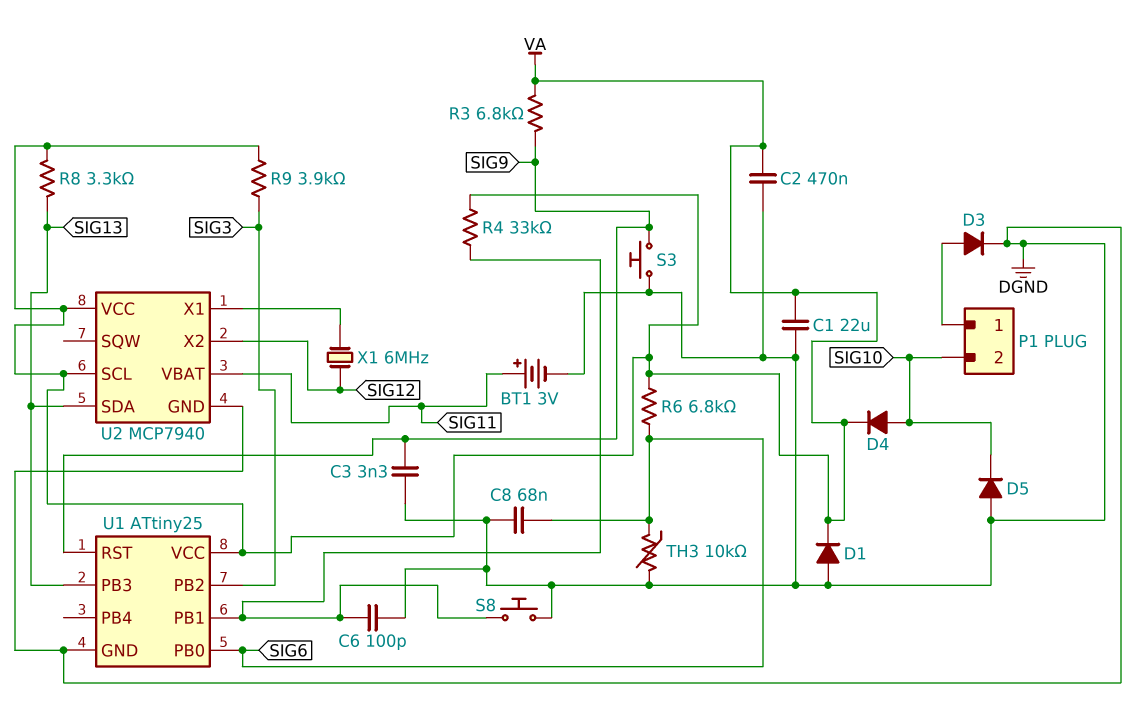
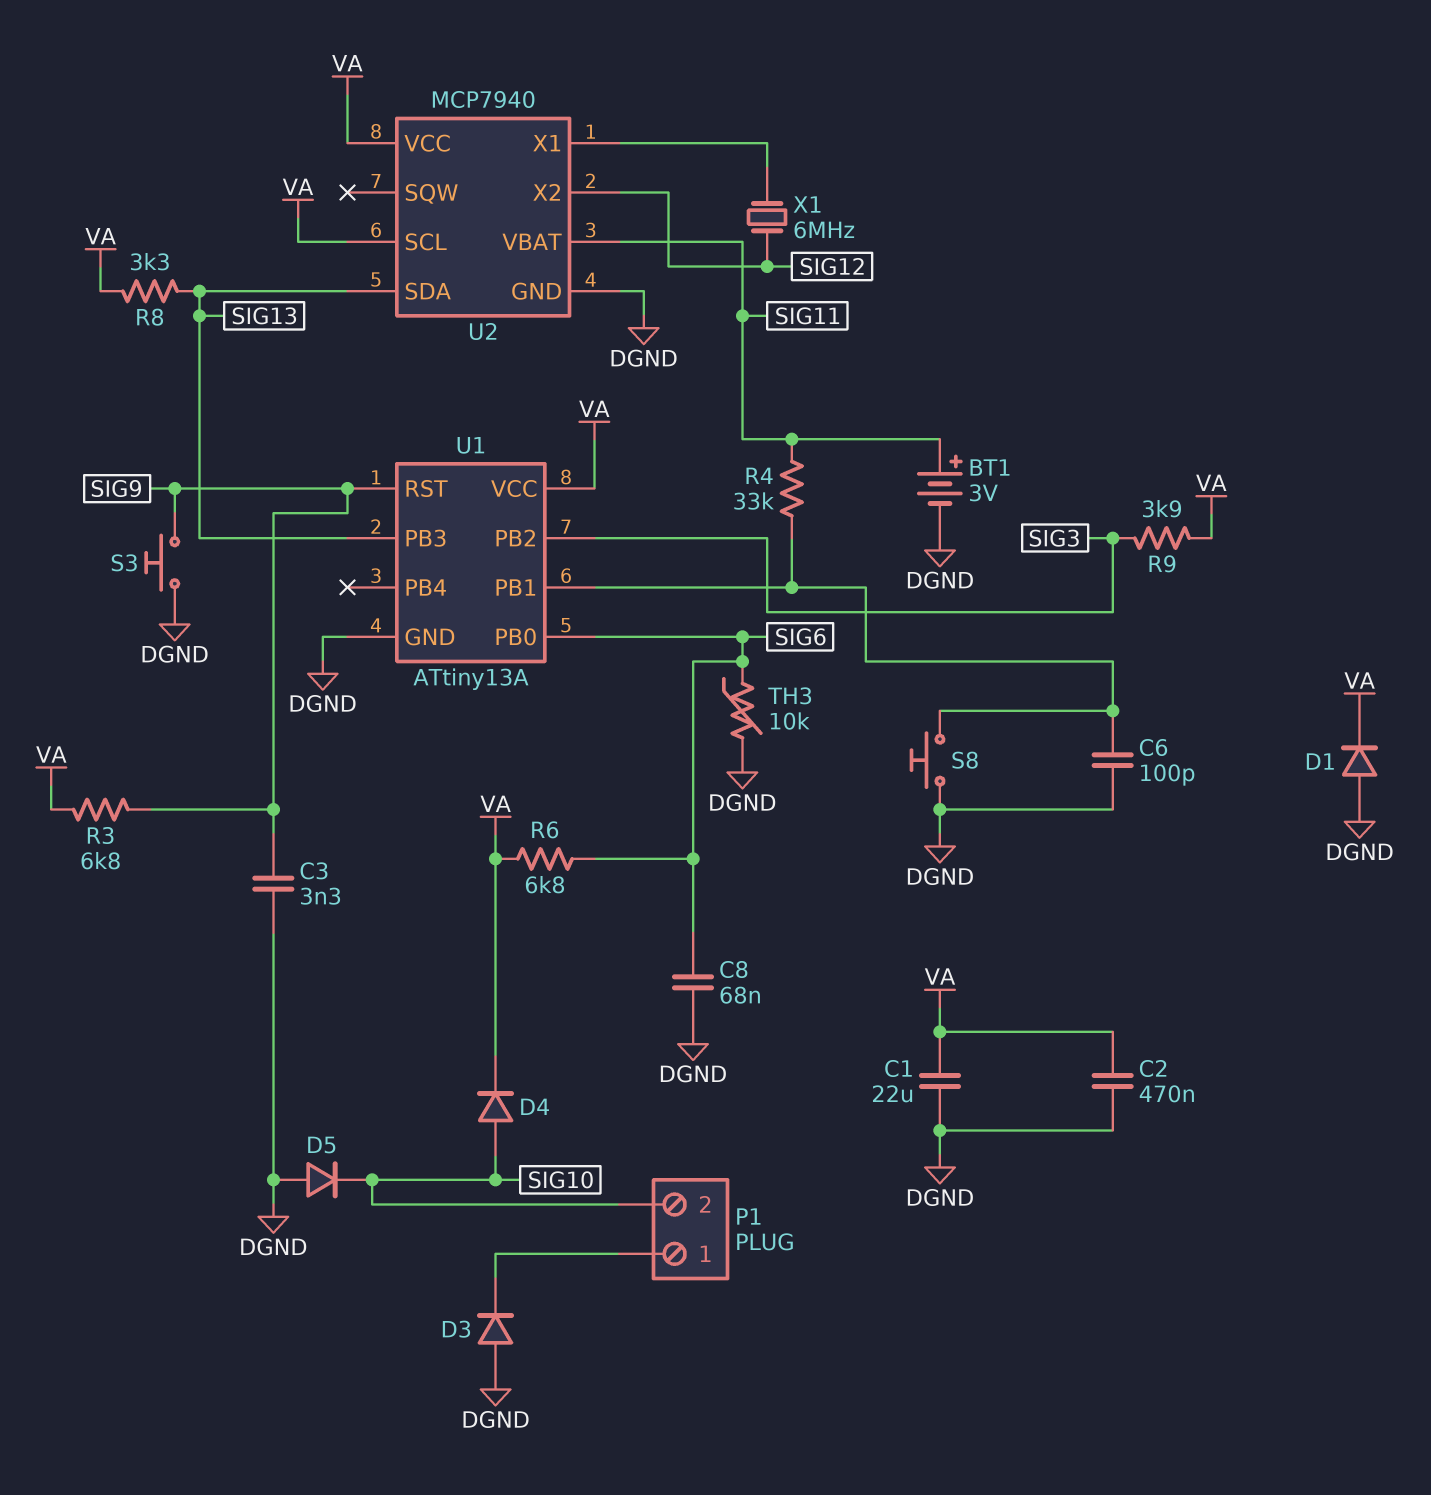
D3: diode (A P1/1, K DGND) -> diode (A DGND, K P1/1)
R4: 33k (U1/PB1, VA) -> 33k (SIG11, U1/PB1)
U1: ATtiny25 -> ATtiny13A

